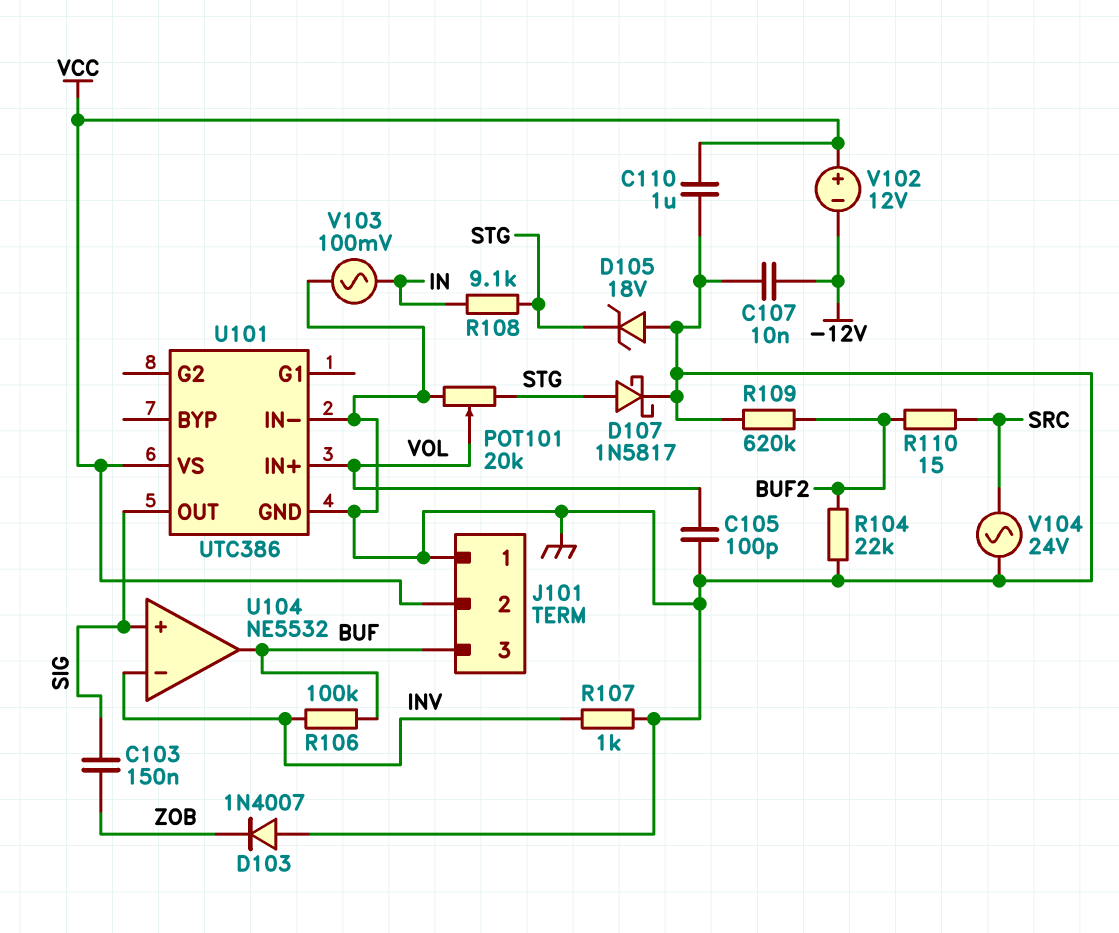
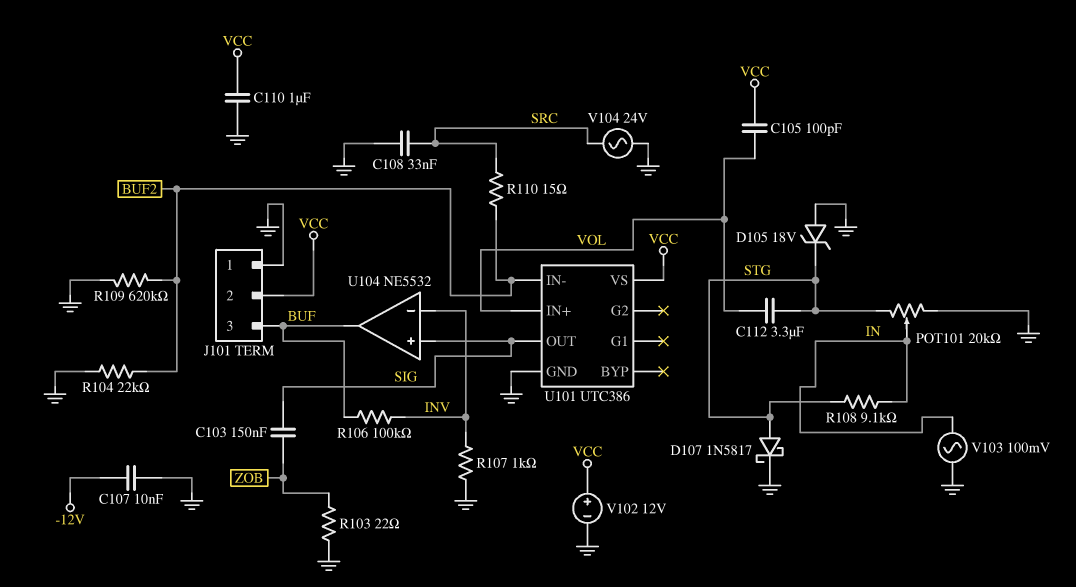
C105: 100pF (GND, VOL) -> 100pF (VCC, VOL)
C108: none -> 33nF (GND, SRC)
C112: none -> 3.3uF (STG, VOL)
D103: diode 1N4007 (A GND, K ZOB) -> none
POT101: 20k (GND, STG, wiper VOL) -> 20k (GND, STG, wiper IN)
R103: none -> 22 (GND, ZOB)
U101 pin IN-: GND -> BUF2
V102: 12V (plus VCC, minus -12V) -> 12V (plus VCC, minus GND)

